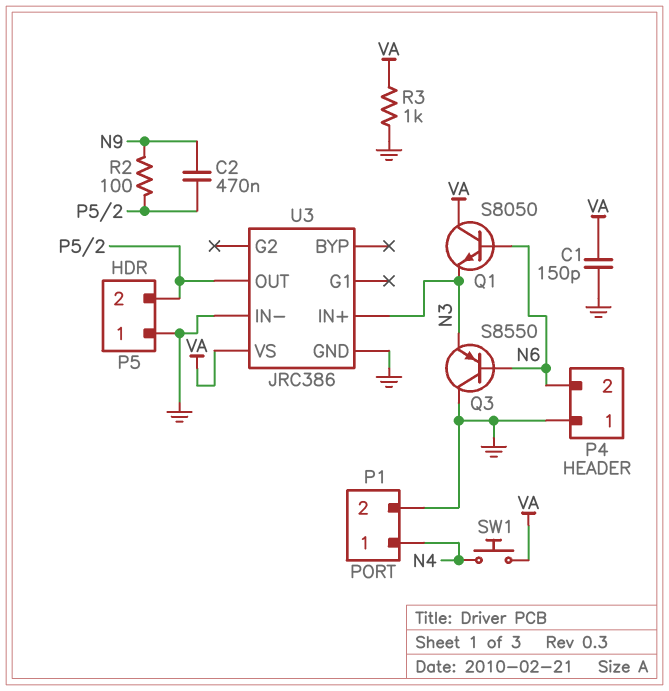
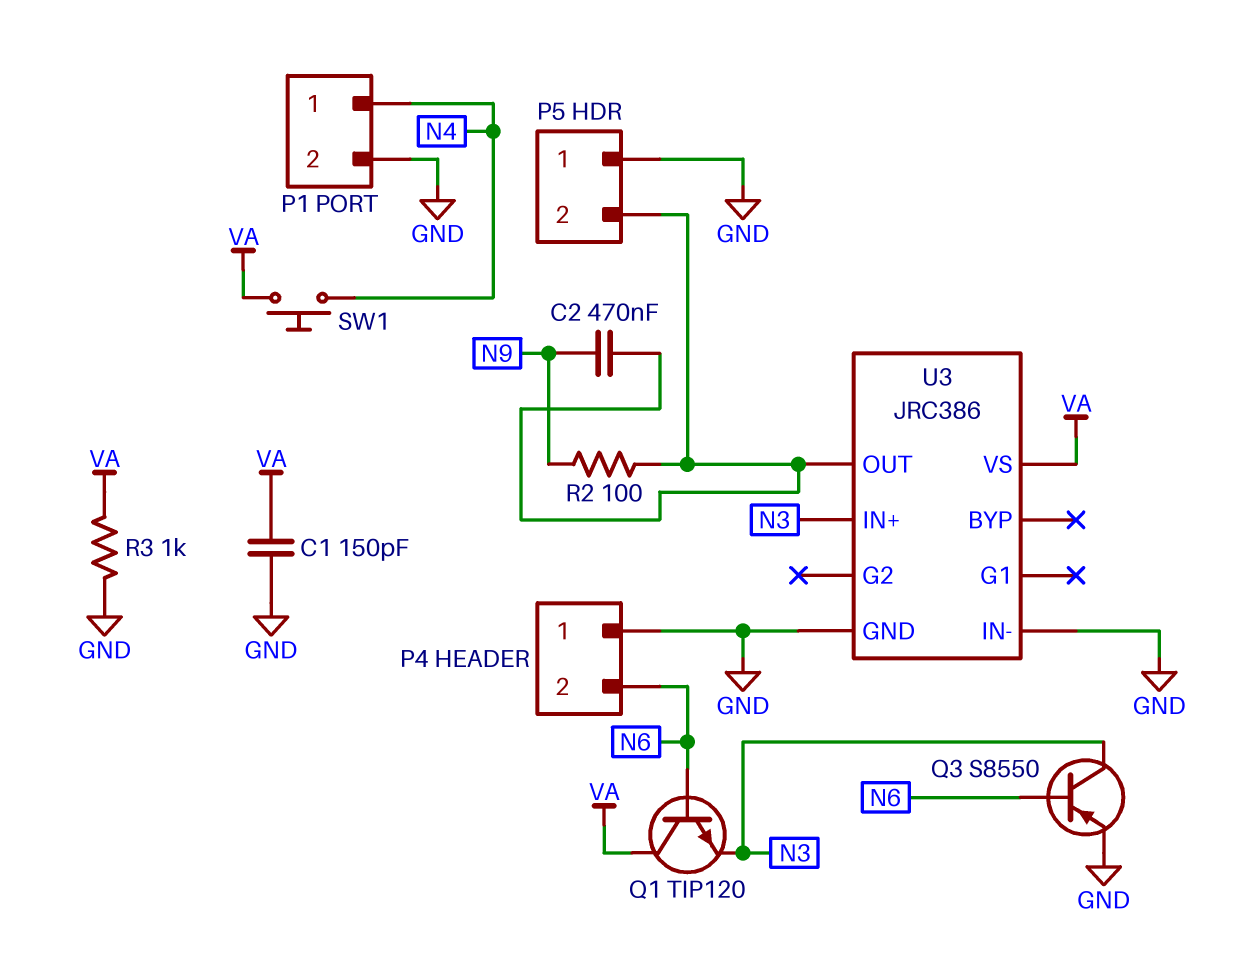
Q1: NPN S8050 (B N6, C VA, E N3) -> NPN TIP120 (B N6, C VA, E N3)
Q3: PNP S8550 (B N6, C GND, E N3) -> PNP S8550 (B N6, C N3, E GND)

